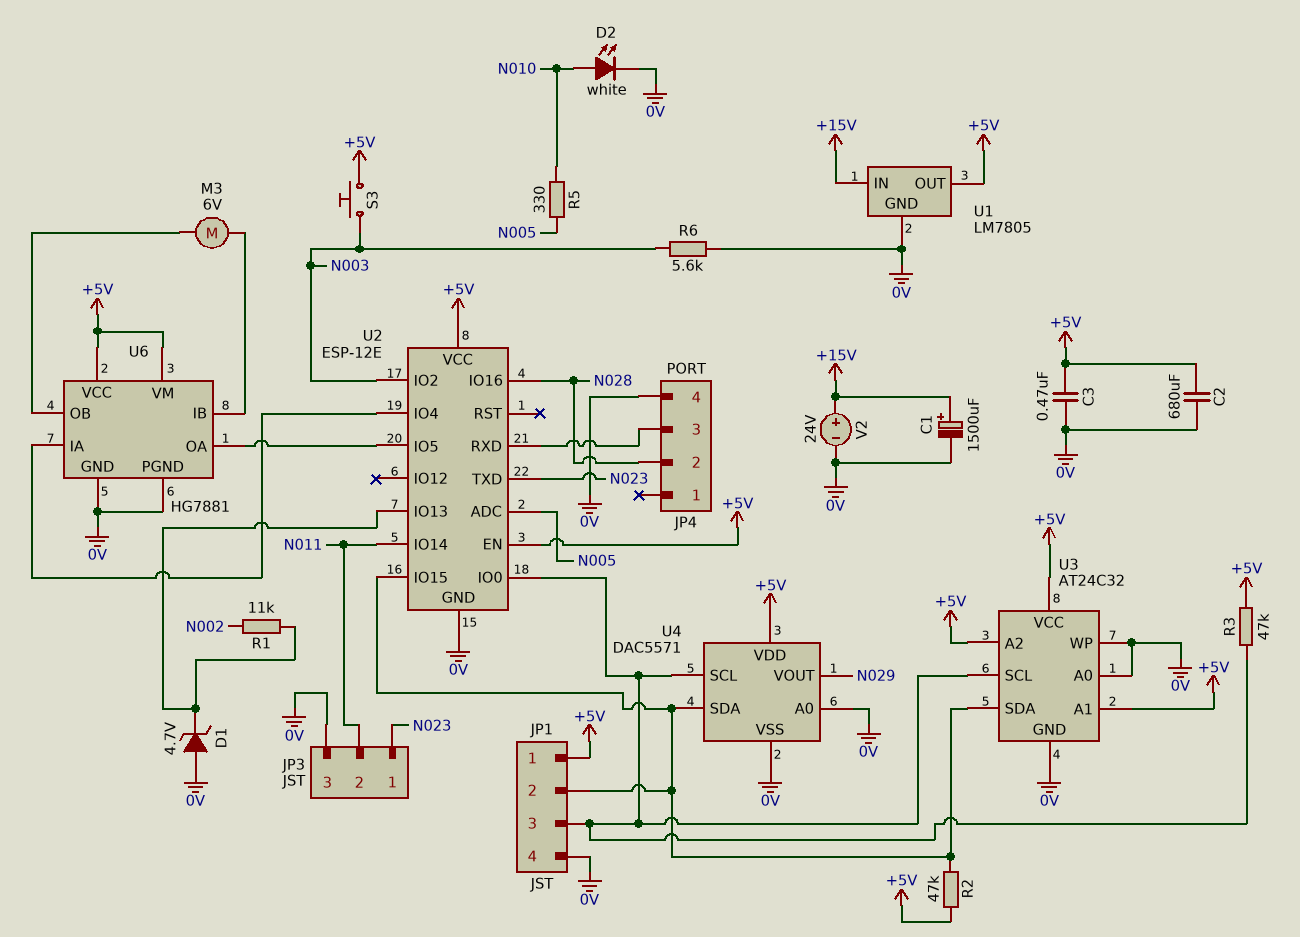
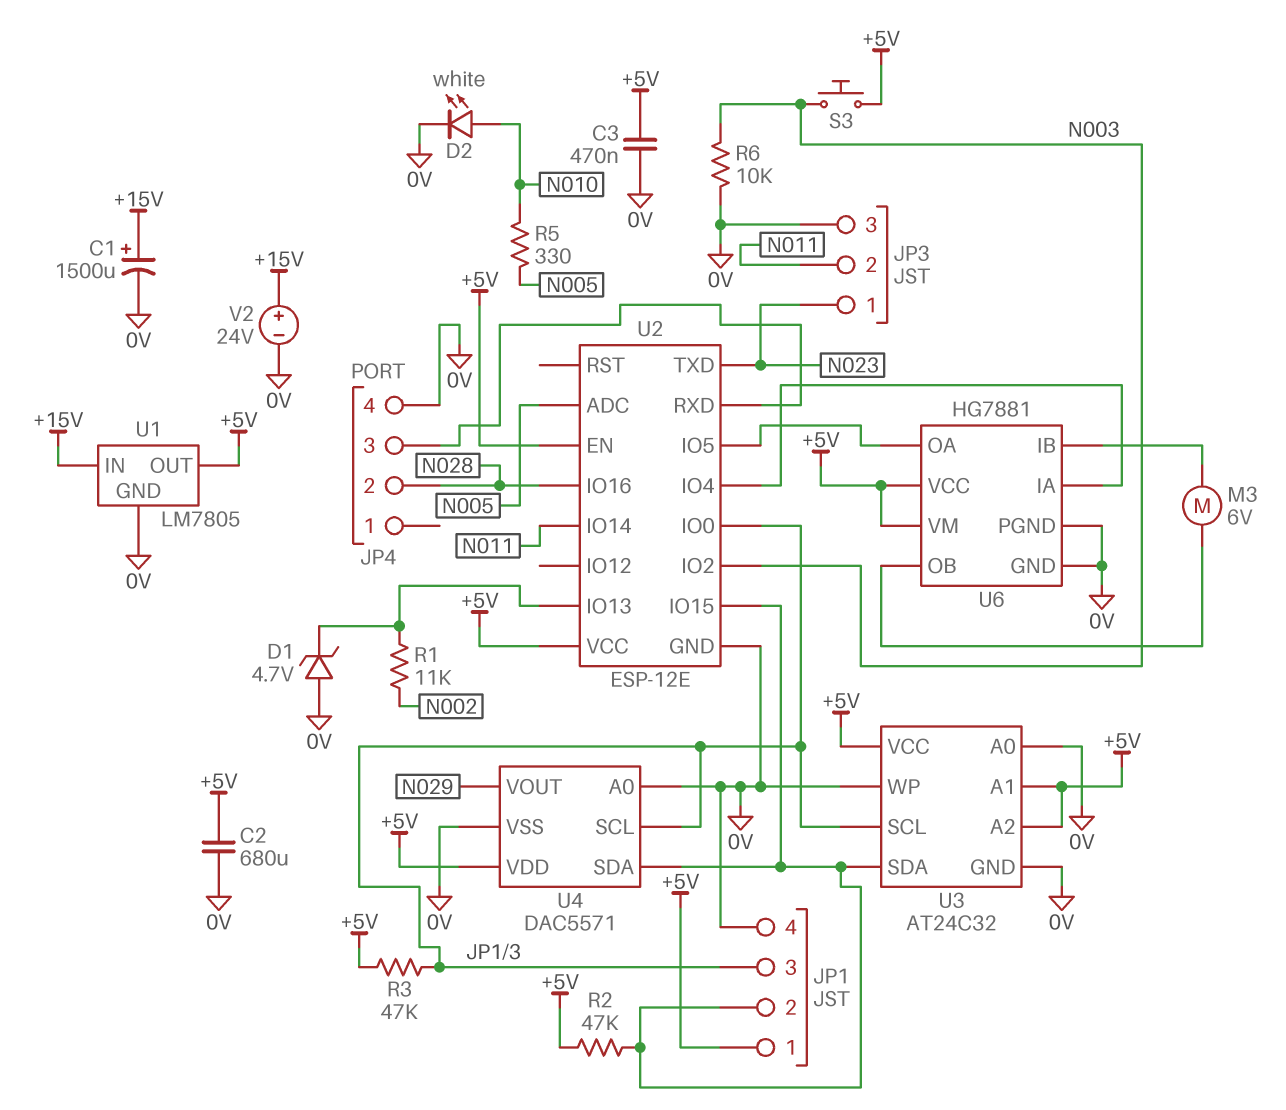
R6: 5.6k (0V, N003) -> 10k (0V, N003)

